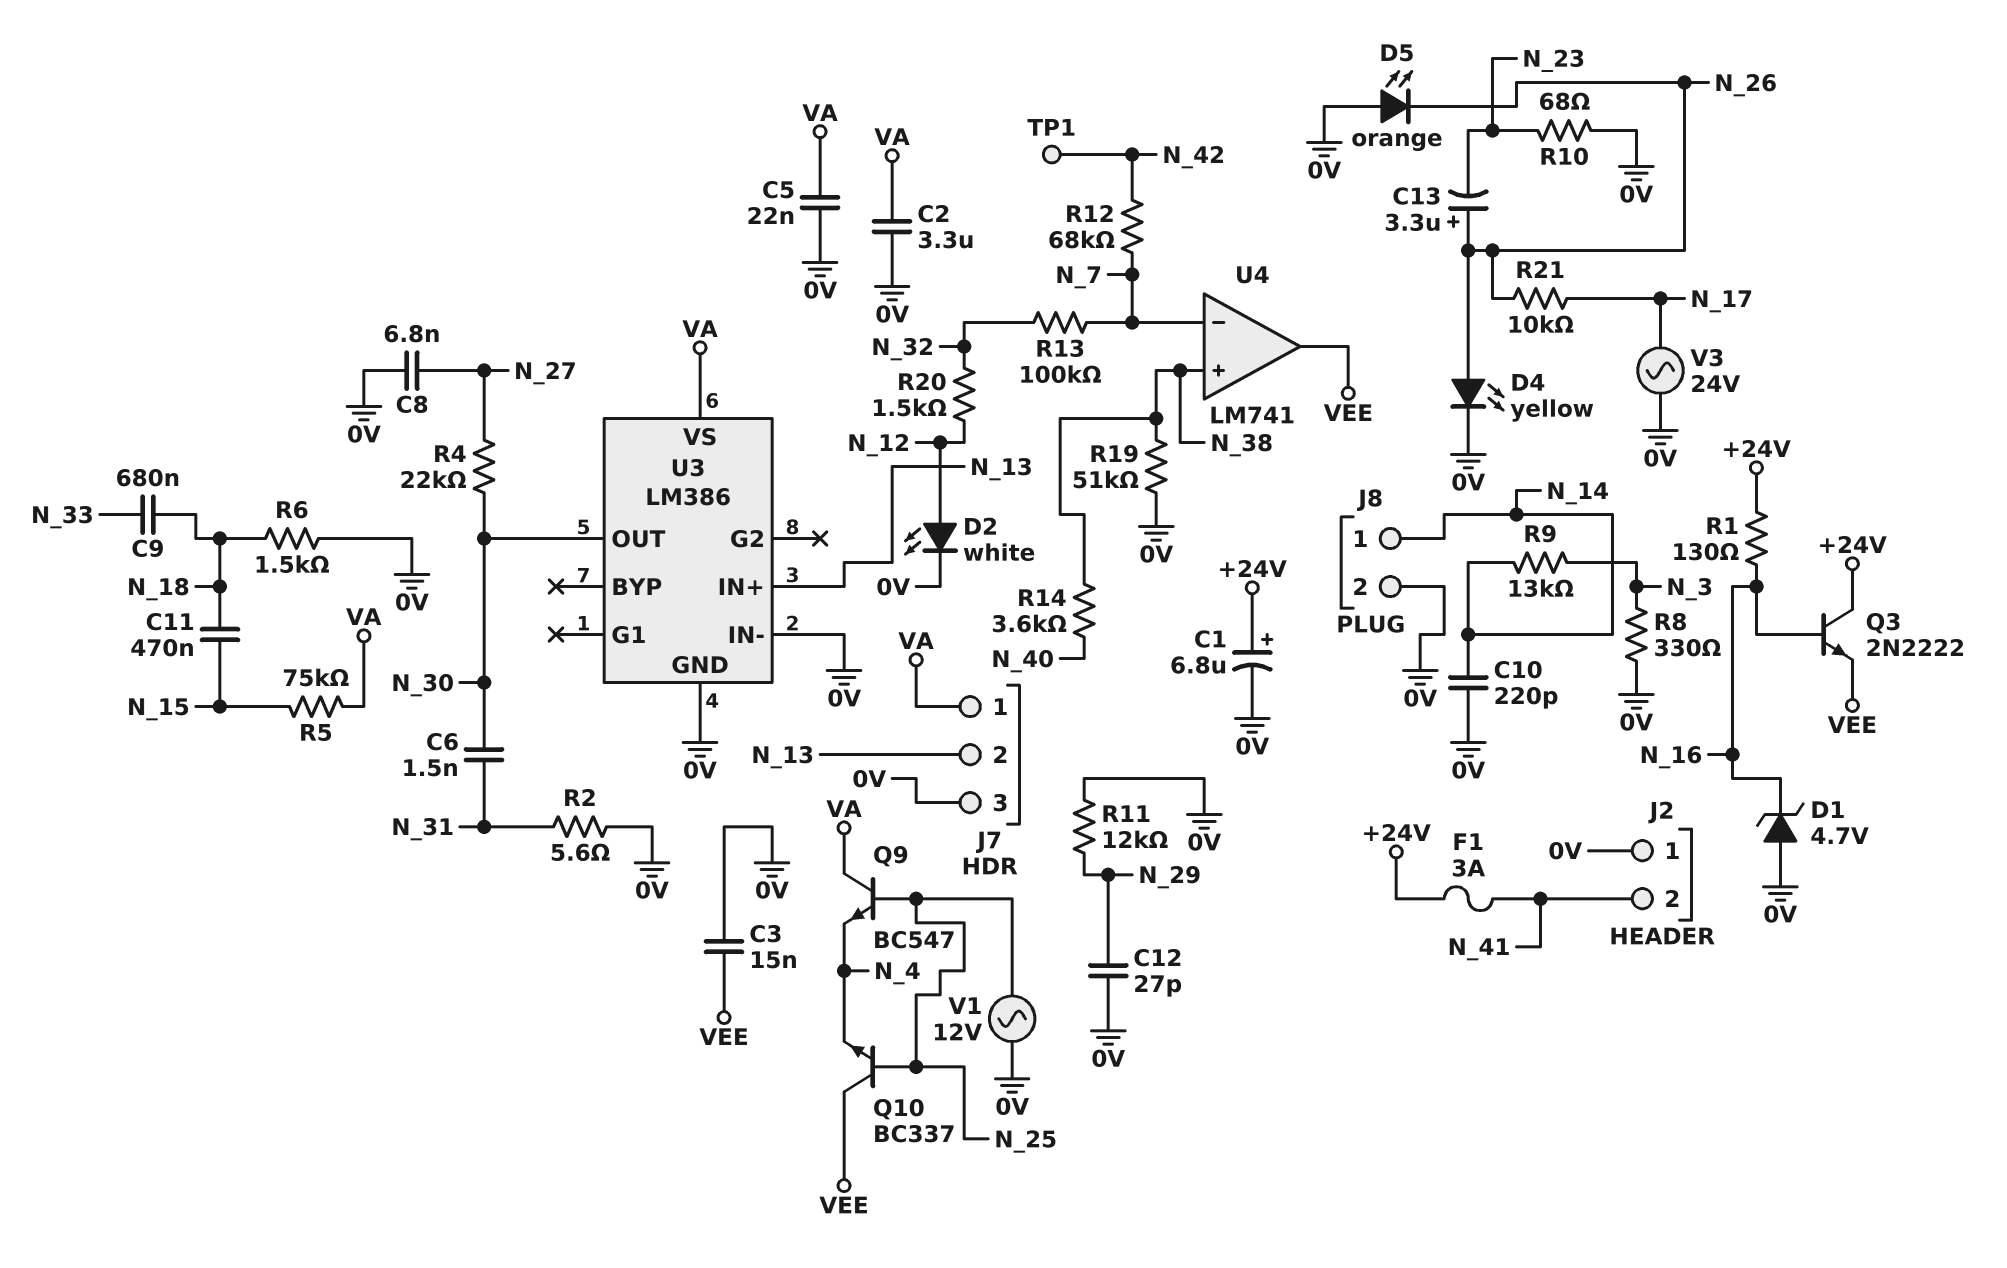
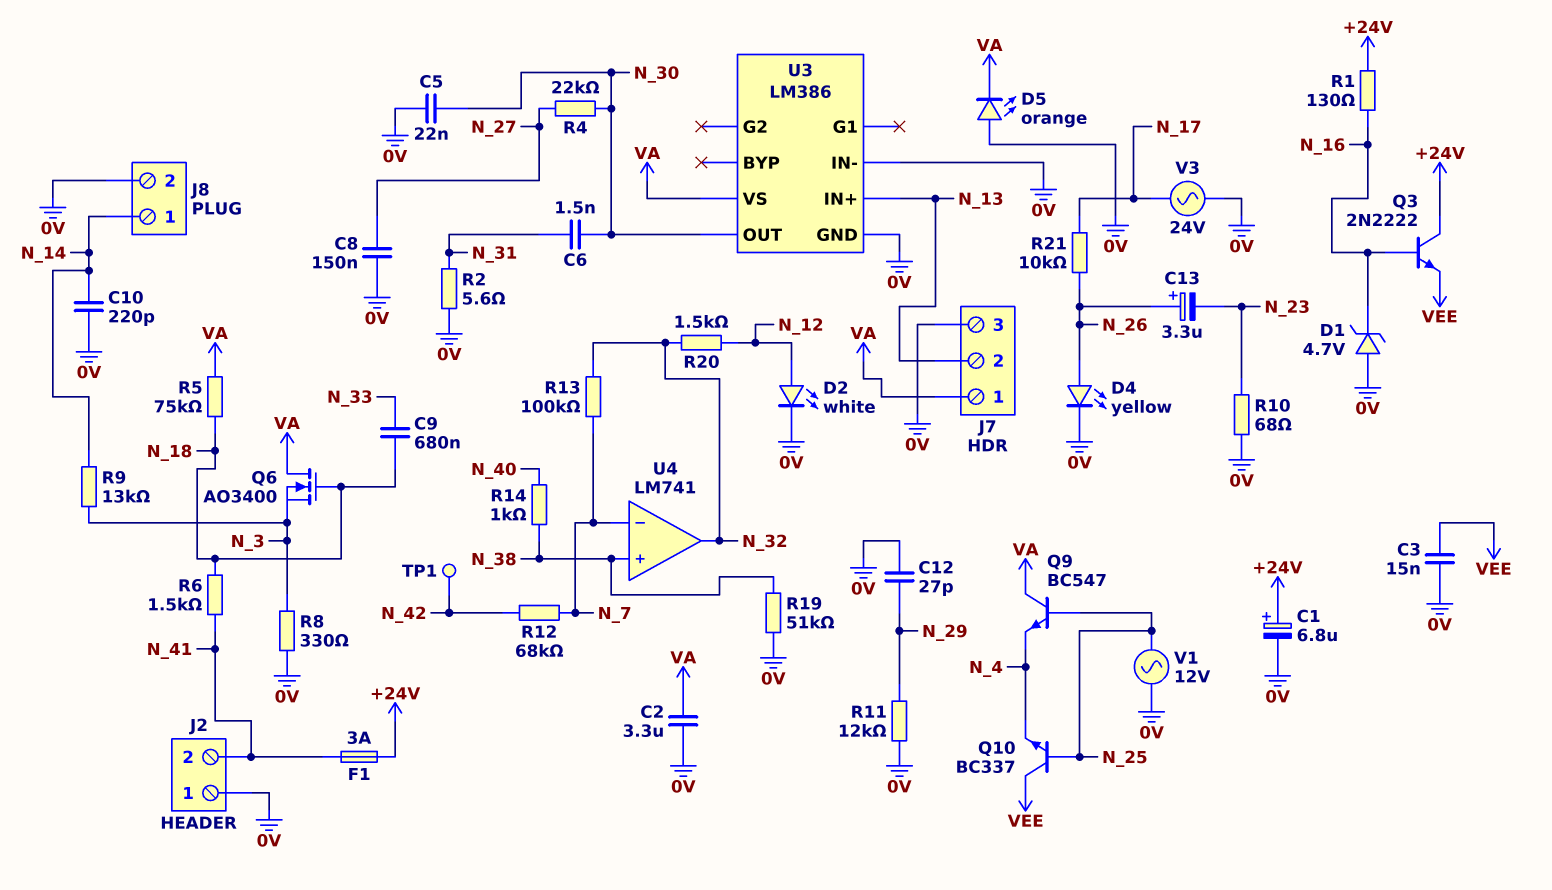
C5: 22nF (0V, VA) -> 22nF (0V, N_30)
C8: 6.8nF (0V, N_27) -> 150nF (0V, N_27)
C11: 470nF (N_15, N_18) -> none
D5: LED orange (A 0V, K N_26) -> LED orange (A 0V, K VA)
Q6: none -> NMOS AO3400 (G N_18, D VA, S N_3)
R5: 75k (N_15, VA) -> 75k (N_18, VA)
R6: 1.5k (0V, N_18) -> 1.5k (N_18, N_41)
R14: 3.6k (N_38, N_40) -> 1k (N_38, N_40)
U4 pin out: VEE -> N_32

